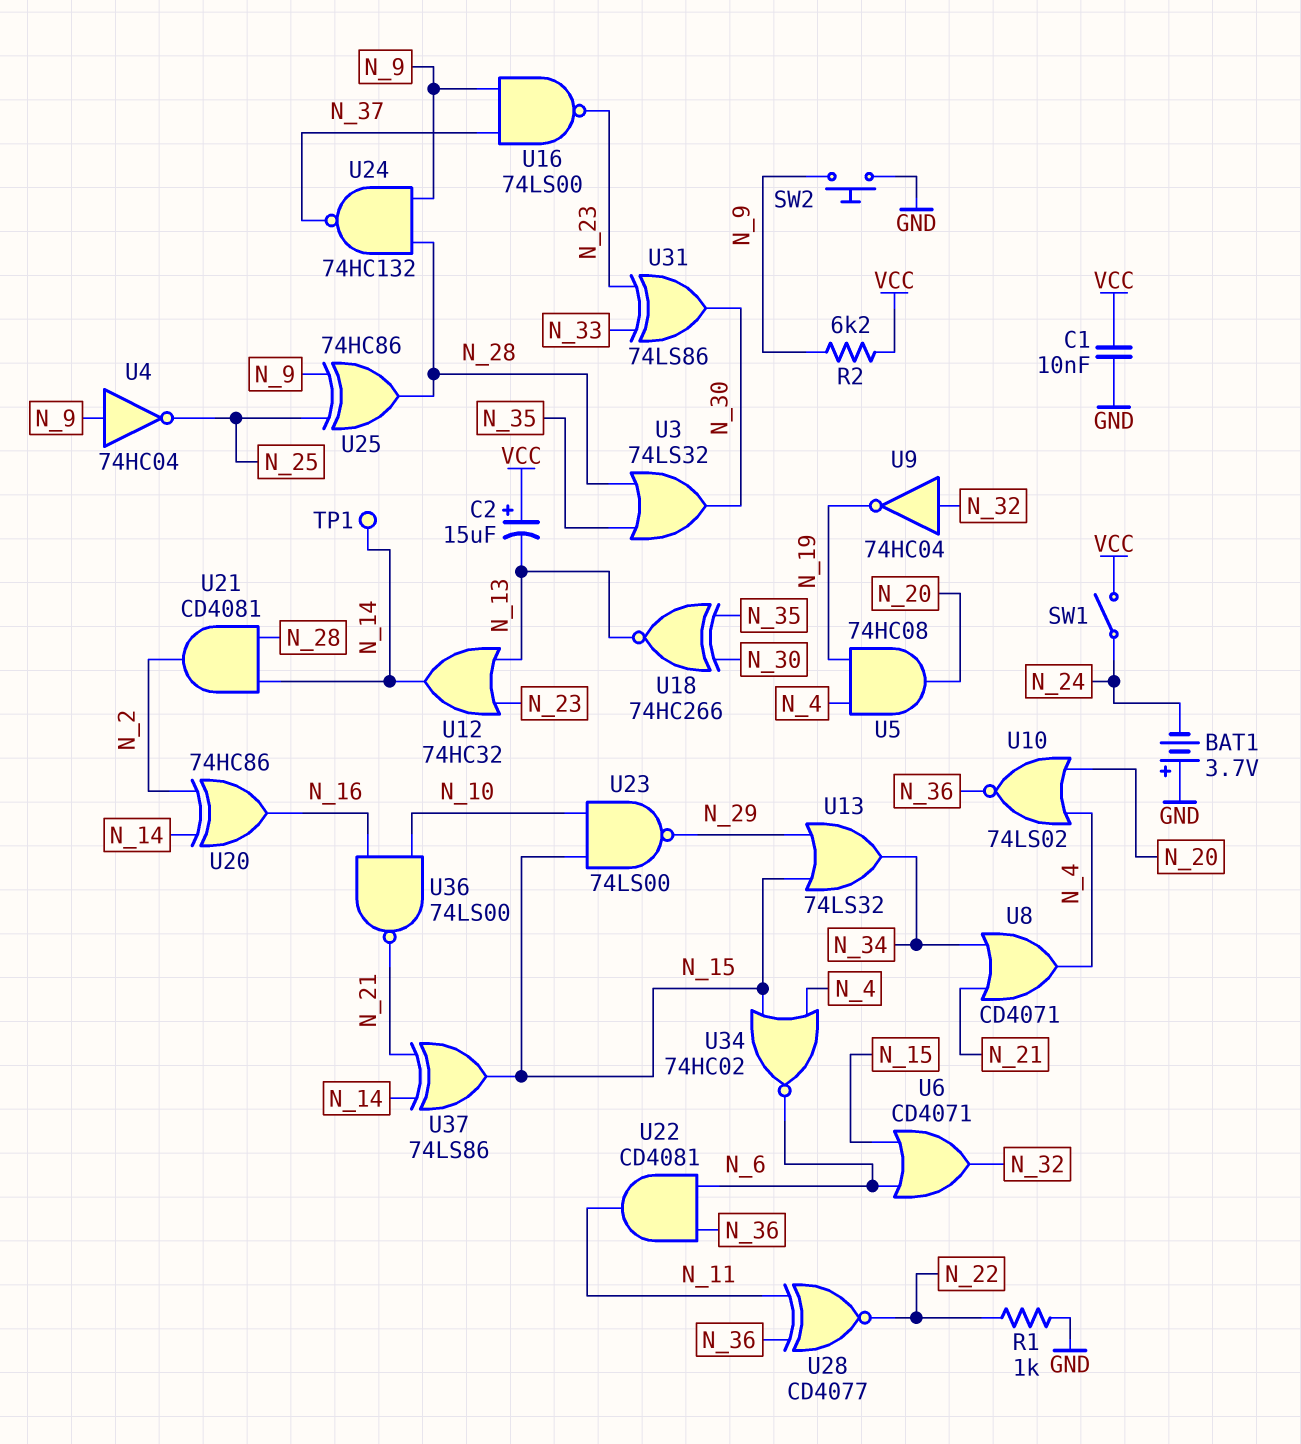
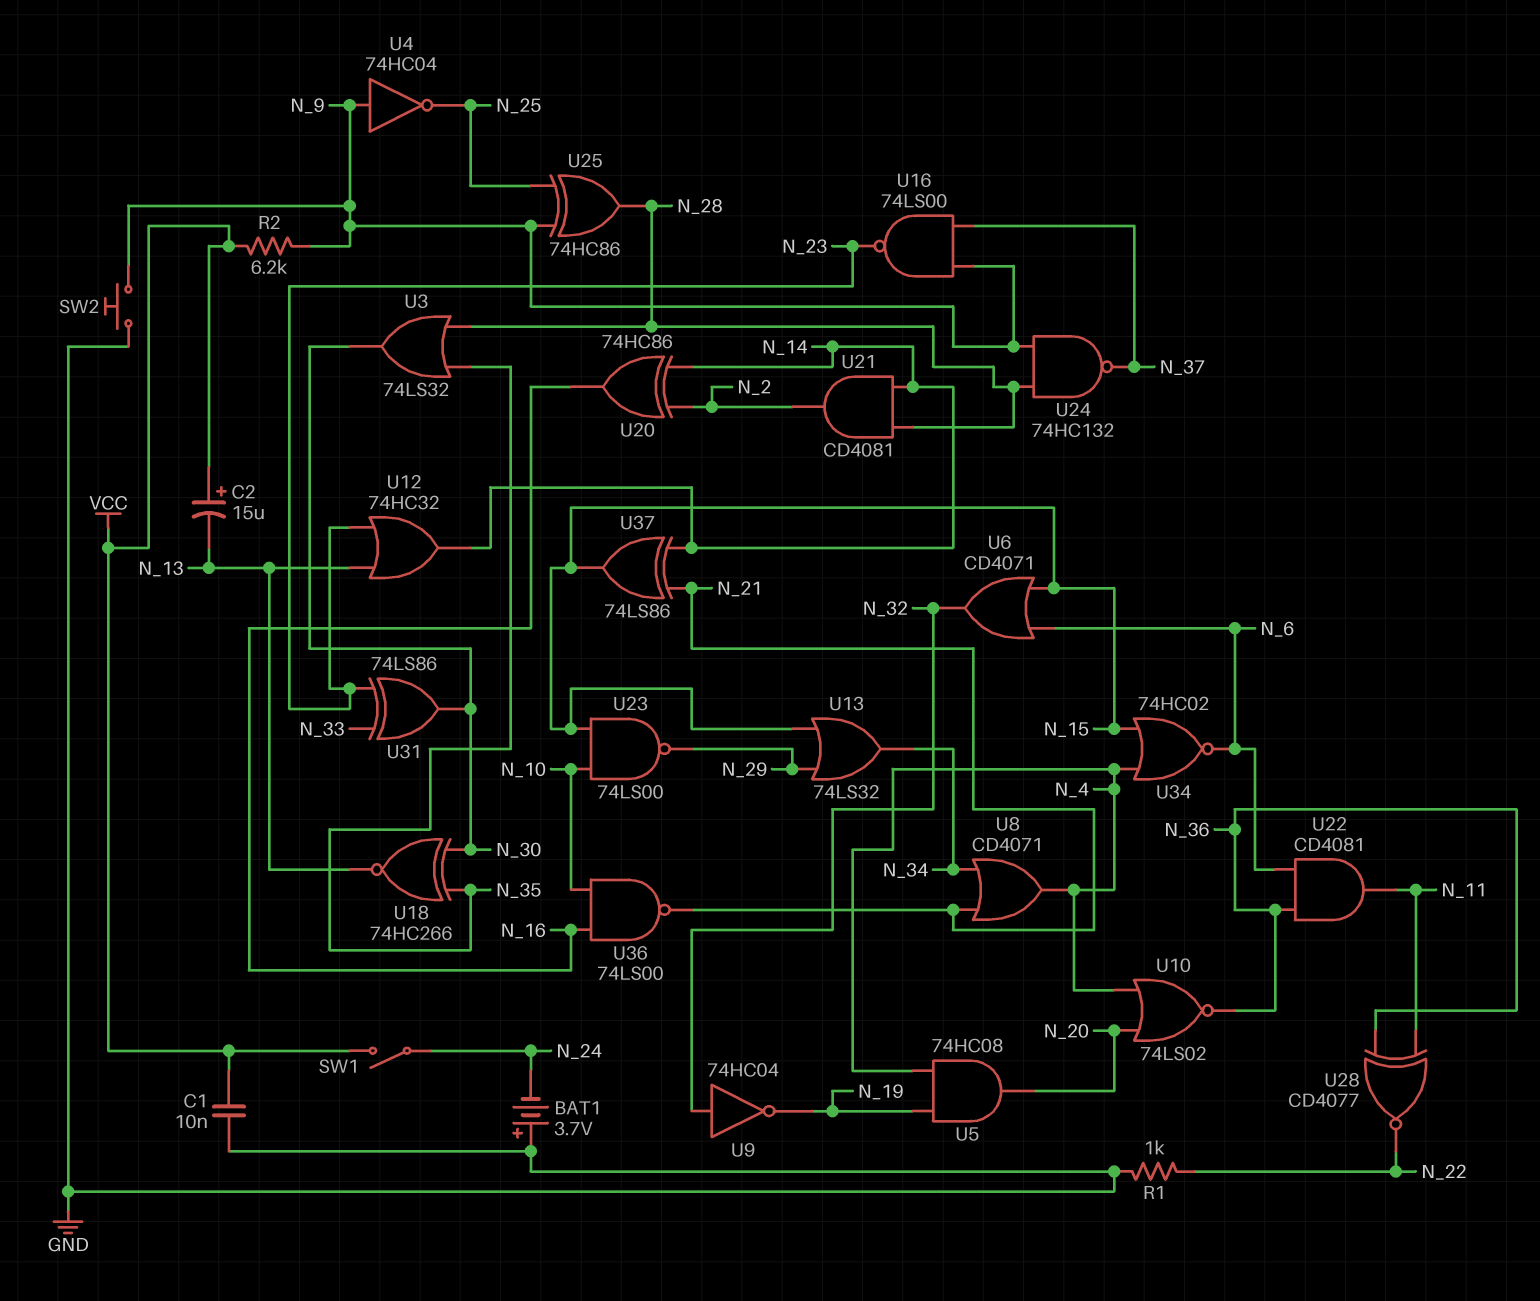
TP1: test point (N_14) -> none

